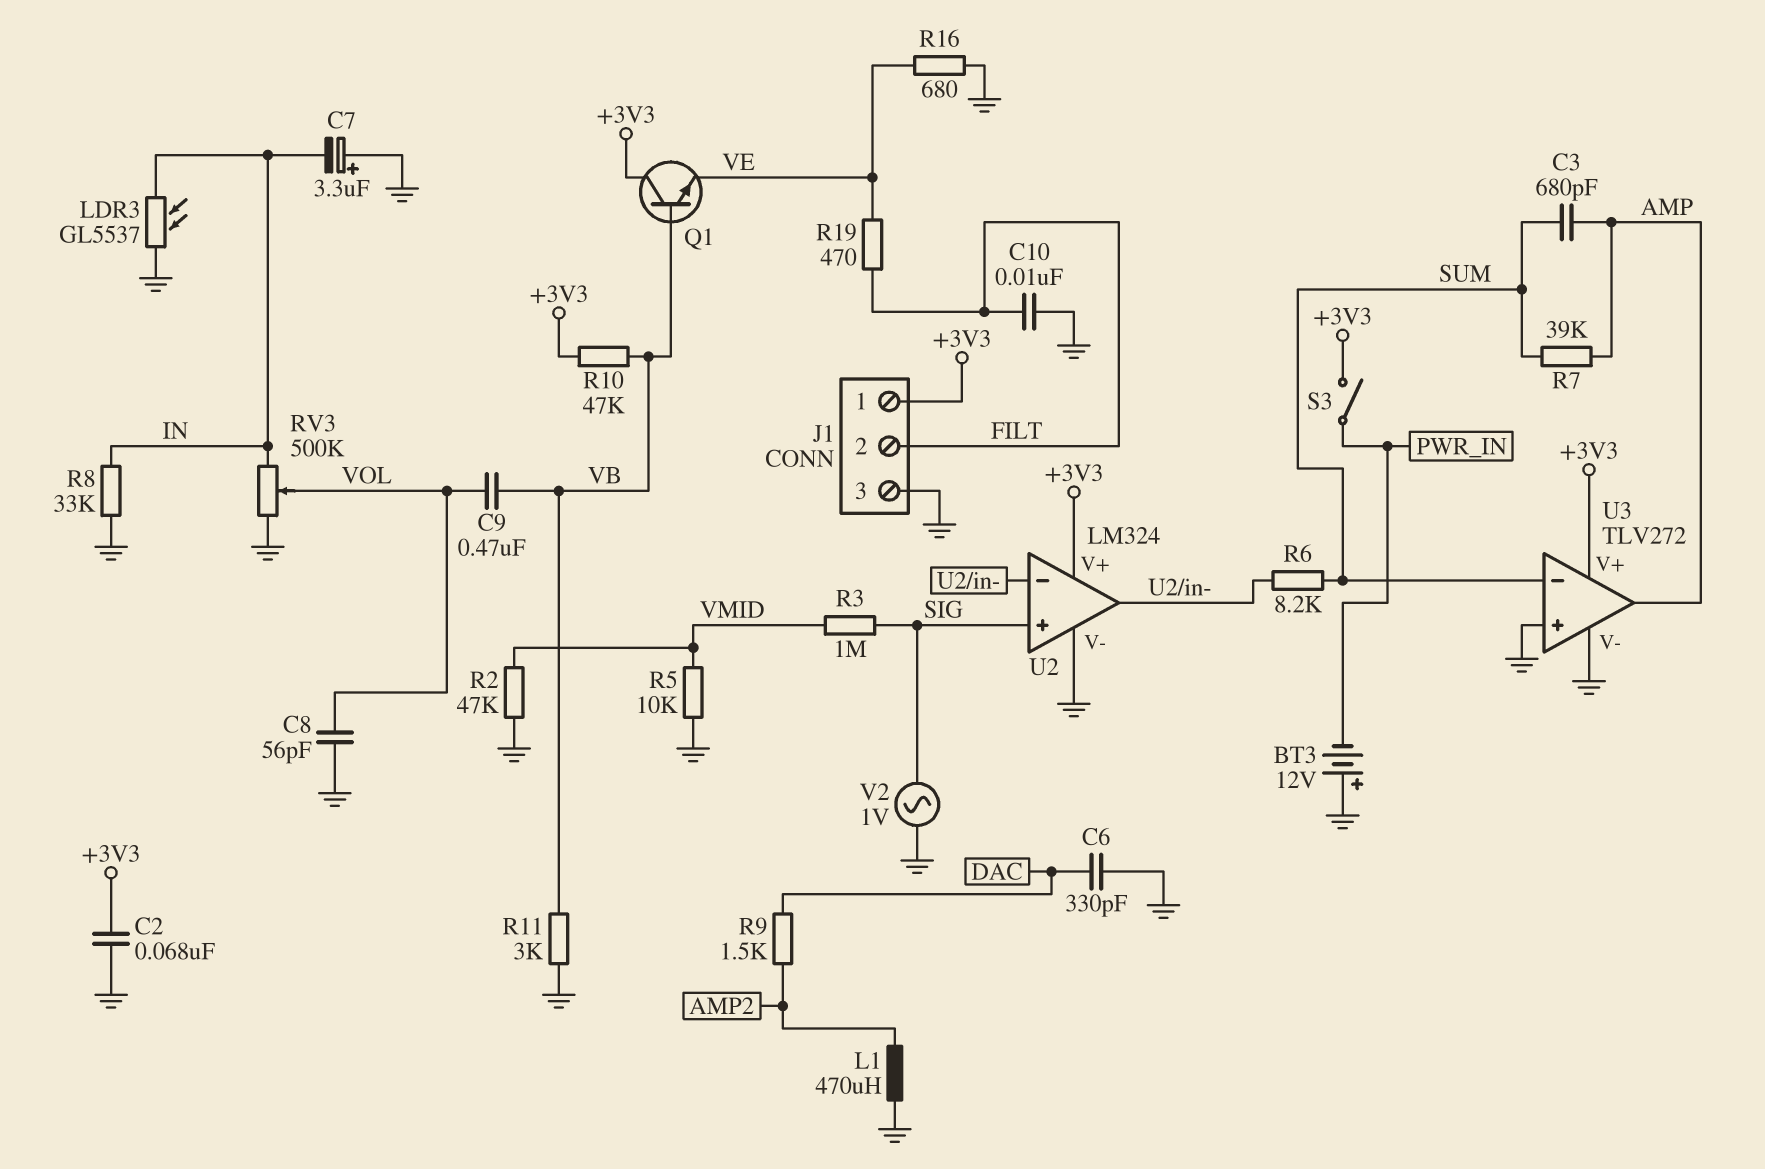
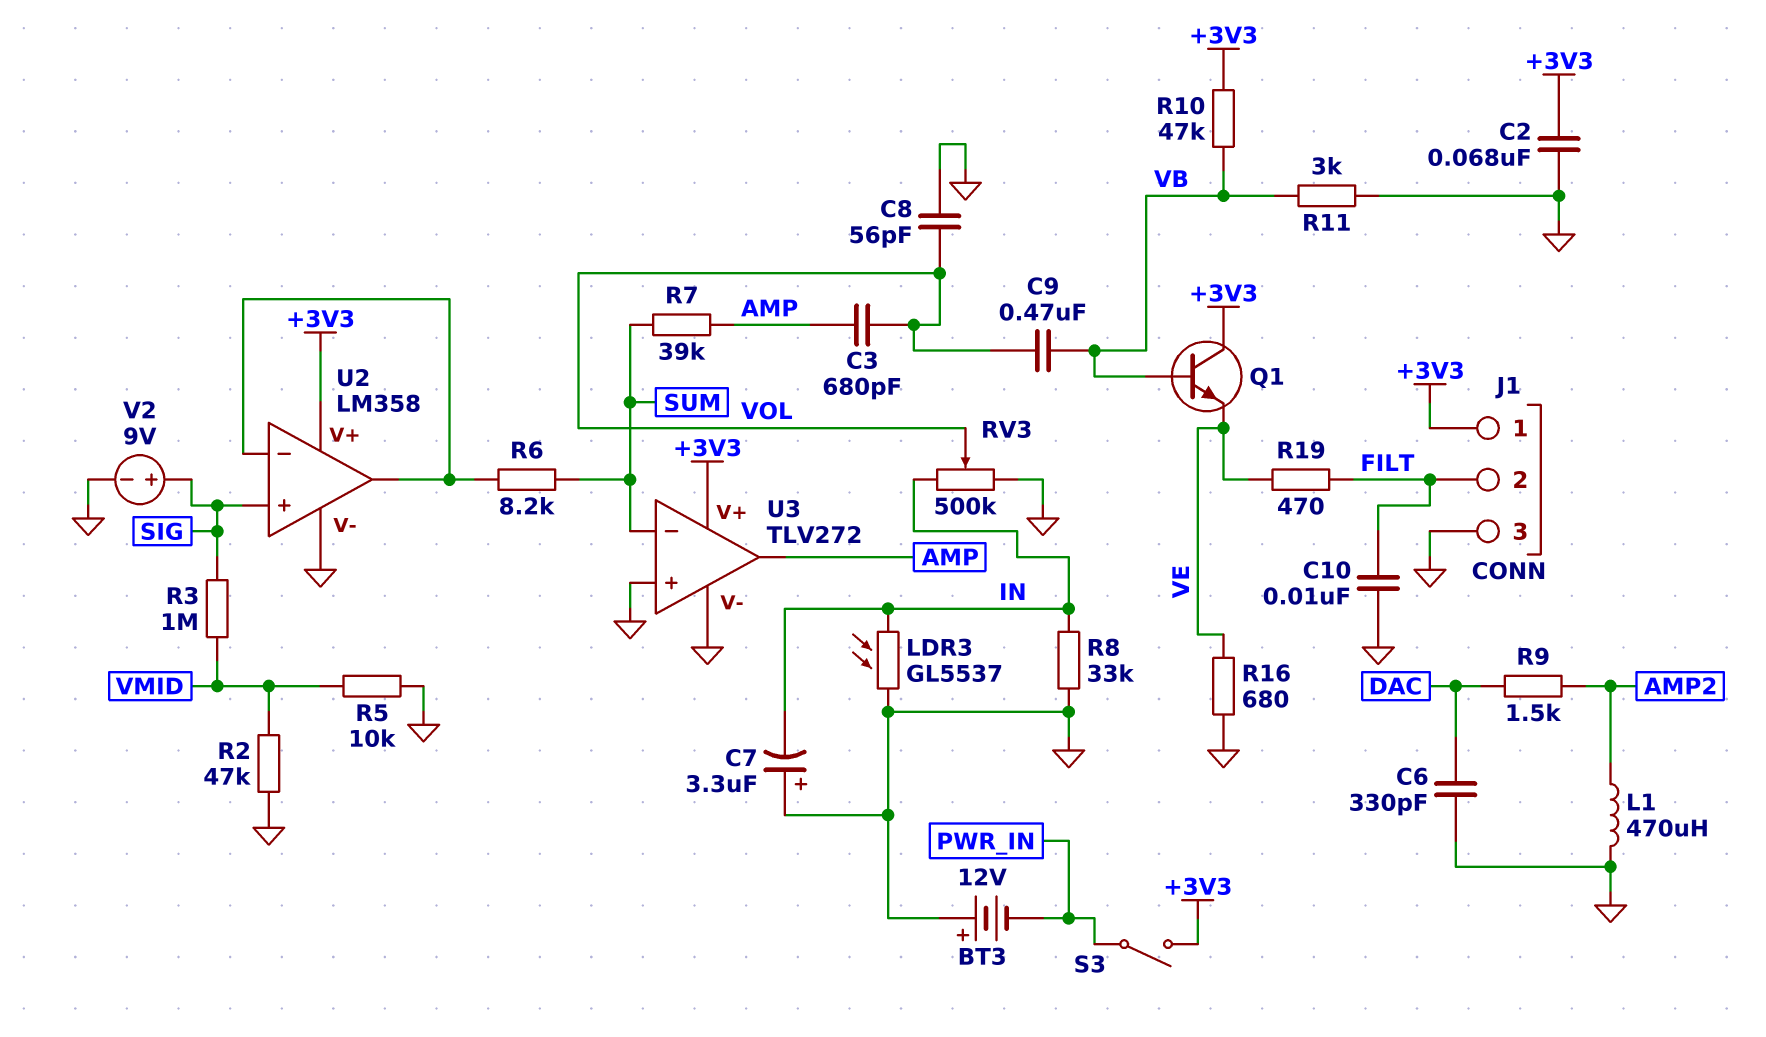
C3: 680pF (AMP, SUM) -> 680pF (AMP, VOL)
U2: LM324 -> LM358
V2: AC 1V (GND, SIG) -> 9V (plus SIG, minus GND)

